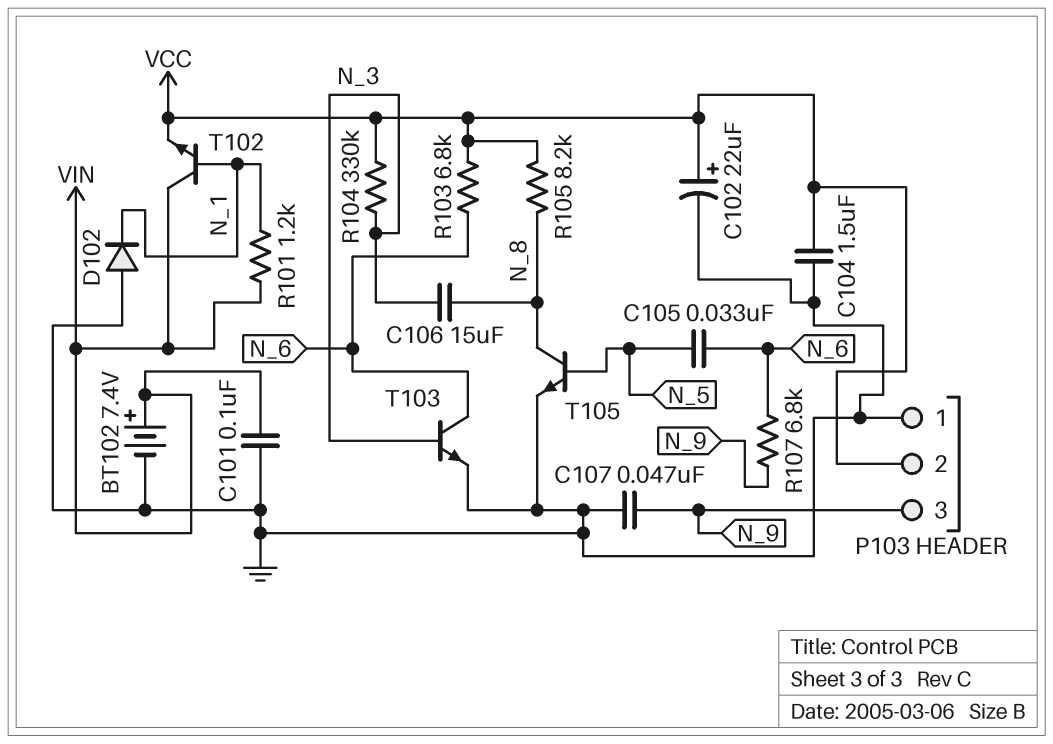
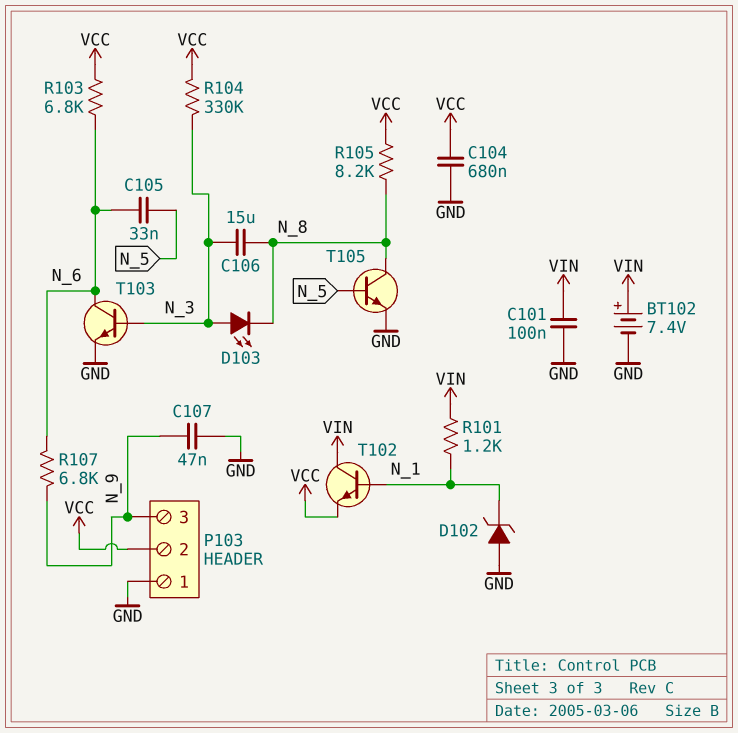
C102: 22uF (plus VCC, minus GND) -> none
C104: 1.5uF (GND, VCC) -> 680nF (GND, VCC)
D102: diode (A GND, K N_1) -> zener (A GND, K N_1)
D103: none -> LED (A N_3, K N_8)

